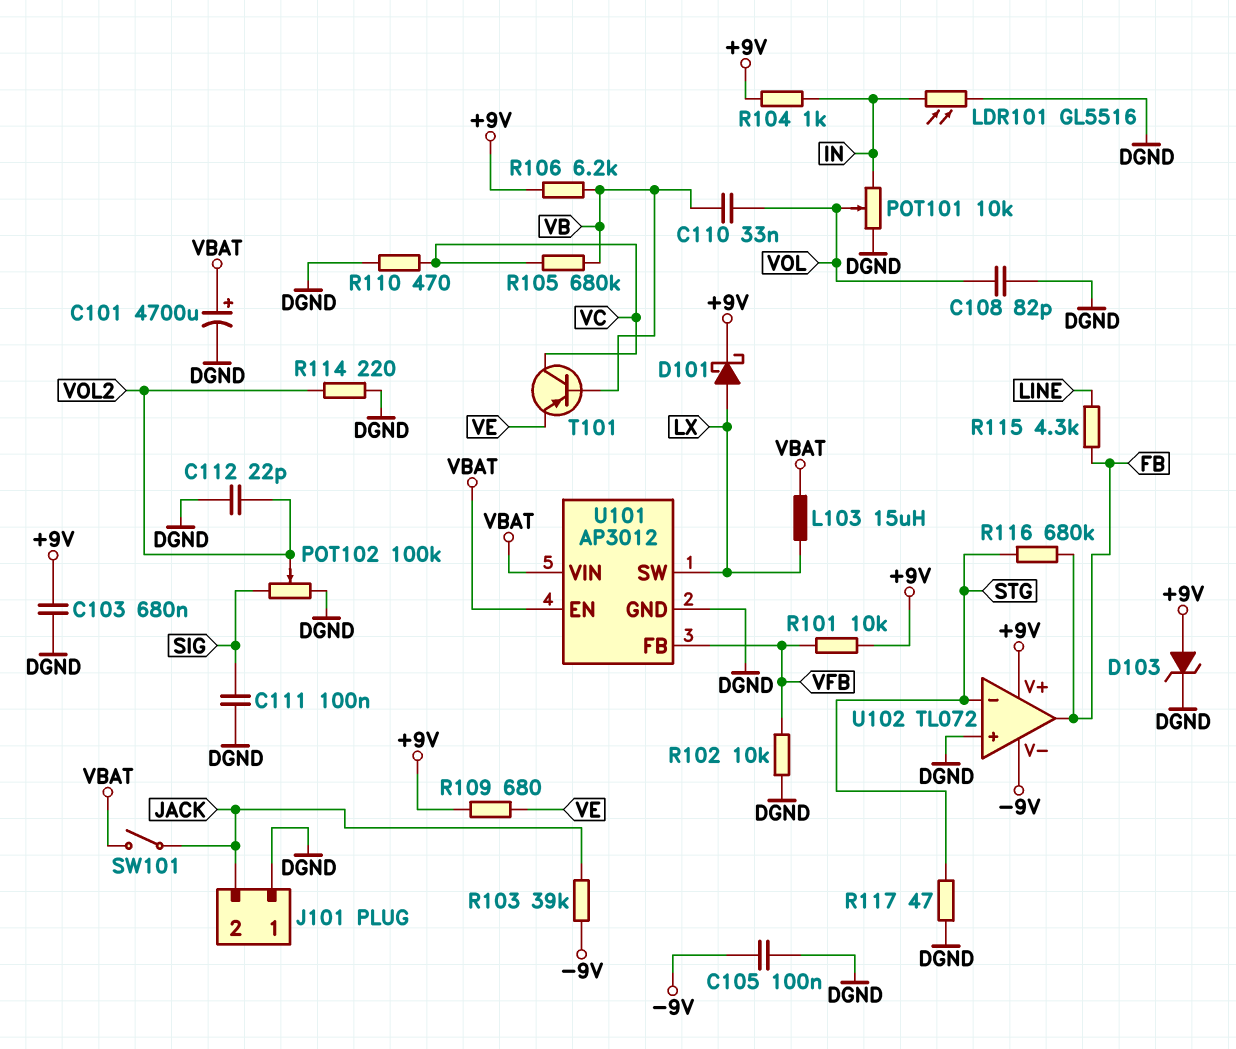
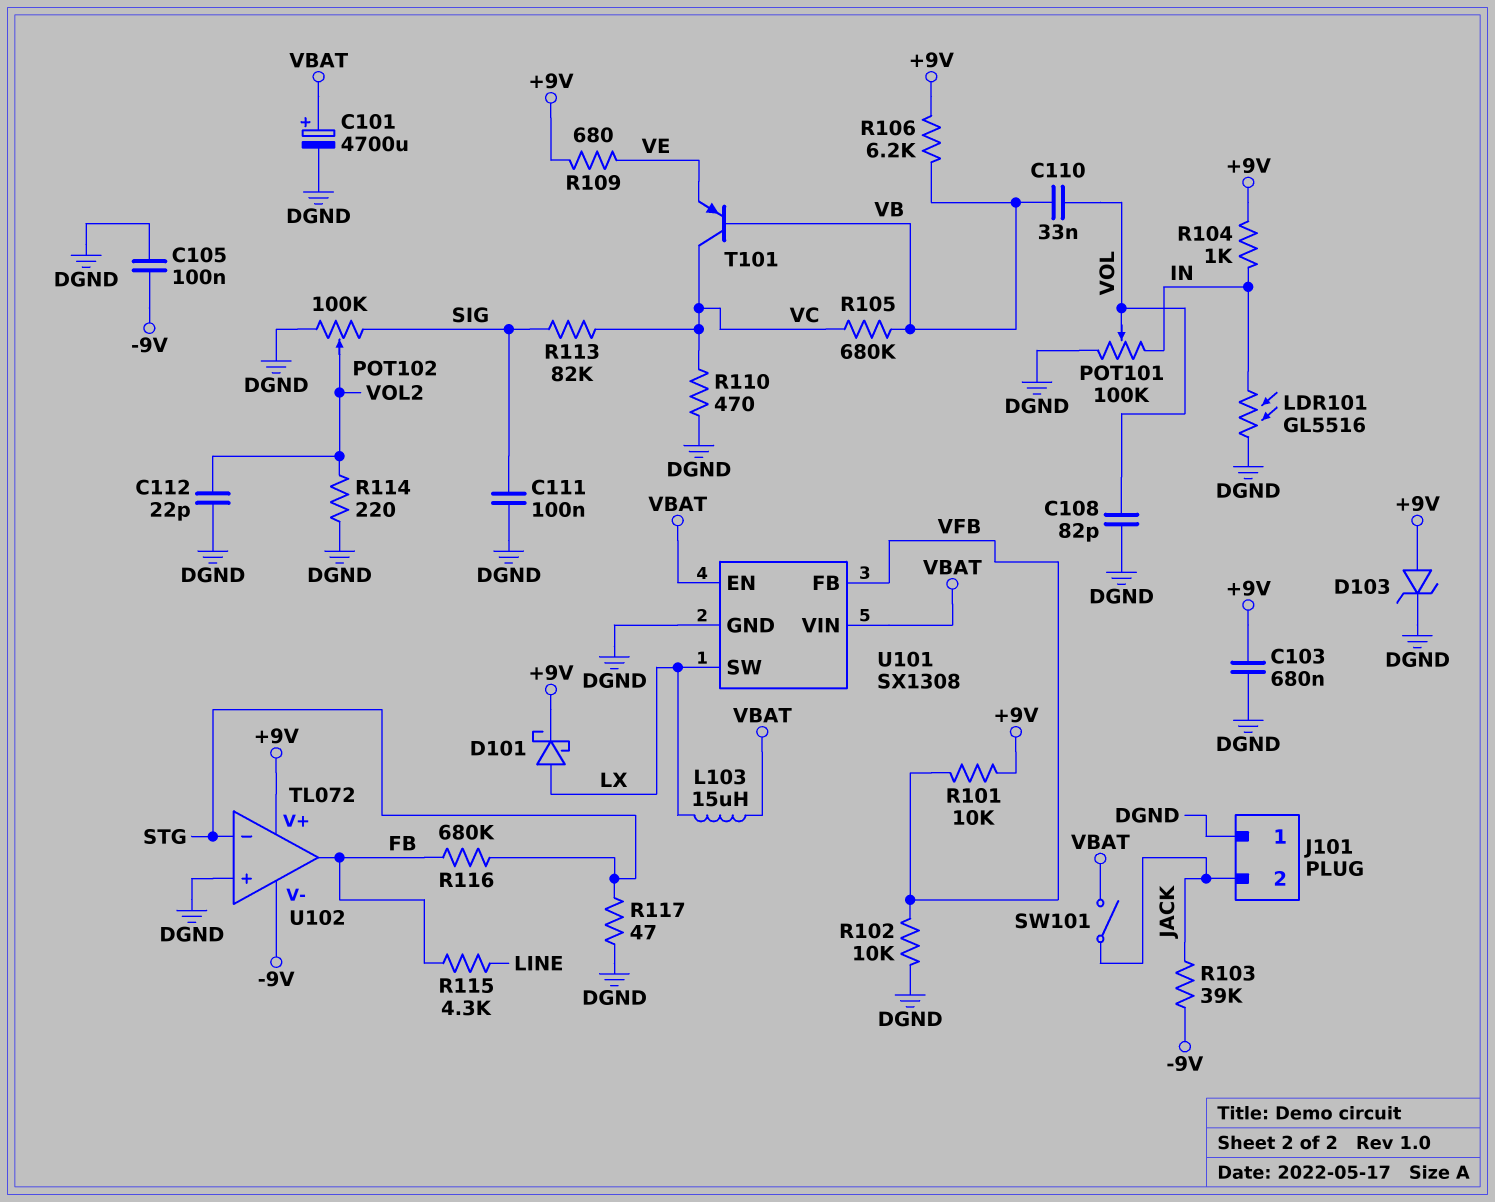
POT101: 10k (DGND, IN, wiper VOL) -> 100k (DGND, IN, wiper VOL)
R113: none -> 82k (SIG, VC)
U101: AP3012 -> SX1308

